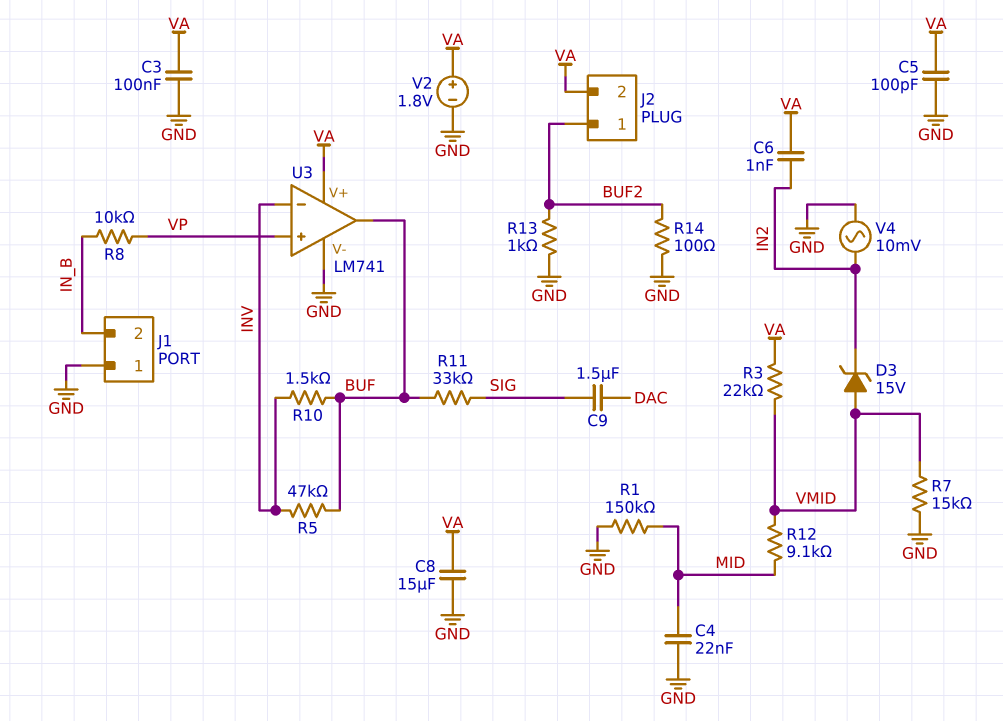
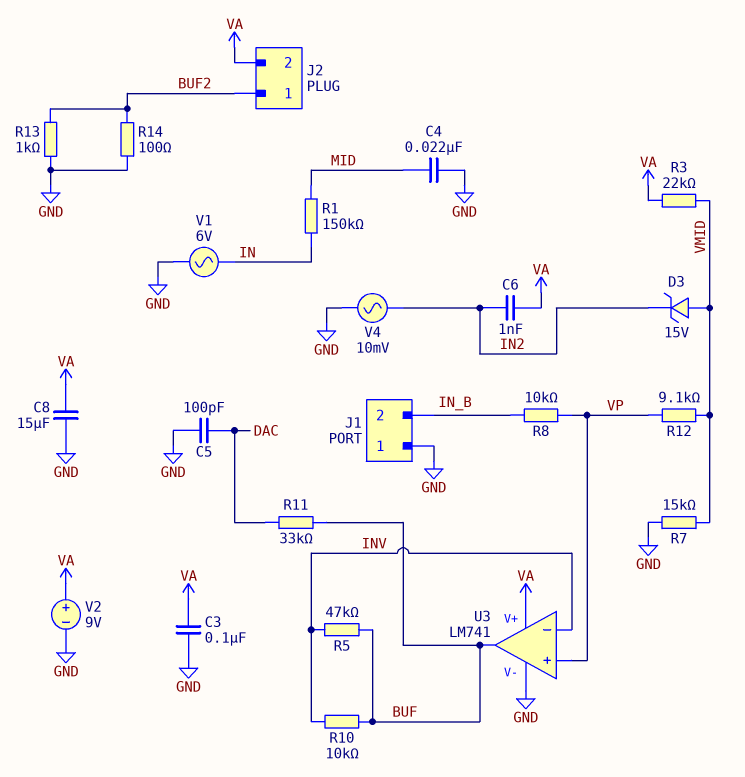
C5: 100pF (GND, VA) -> 100pF (DAC, GND)
C9: 1.5uF (DAC, SIG) -> none
R1: 150k (GND, MID) -> 150k (IN, MID)
R10: 1.5k (BUF, INV) -> 10k (BUF, INV)
R11: 33k (BUF, SIG) -> 33k (BUF, DAC)
R12: 9.1k (MID, VMID) -> 9.1k (VMID, VP)
V1: none -> AC 6V (GND, IN)
V2: 1.8V (plus VA, minus GND) -> 9V (plus VA, minus GND)

